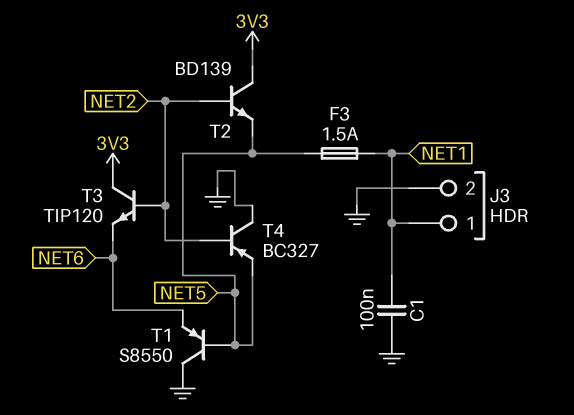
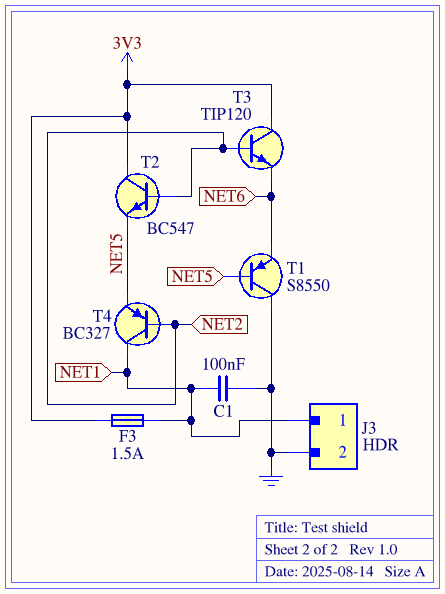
F3: 1.5A (NET1, NET5) -> 1.5A (3V3, NET1)
T2: NPN BD139 (B NET2, C 3V3, E NET5) -> NPN BC547 (B NET2, C 3V3, E NET5)
T4: PNP BC327 (B NET2, C GND, E NET5) -> PNP BC327 (B NET2, C NET1, E NET5)

